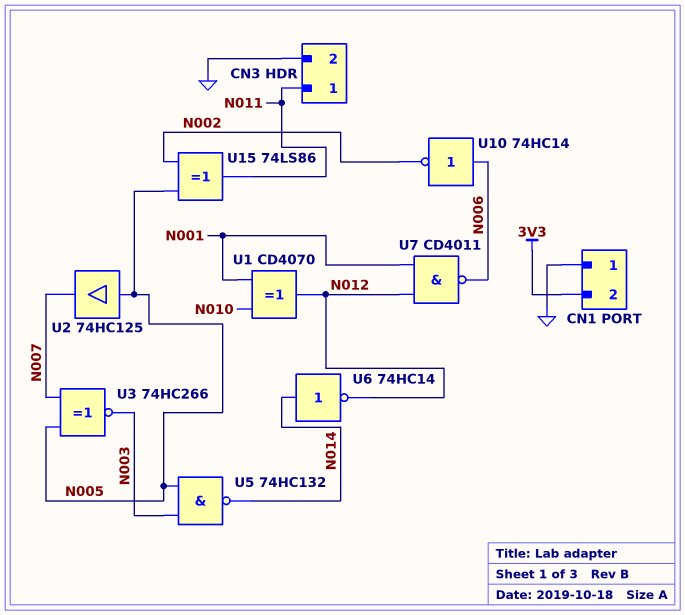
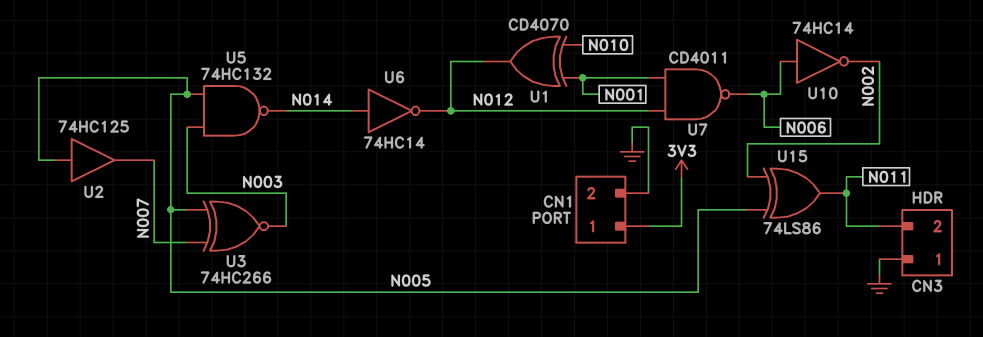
CN1 pin 1: GND -> 3V3
CN1 pin 2: 3V3 -> GND
CN3 pin 1: N011 -> GND
CN3 pin 2: GND -> N011

